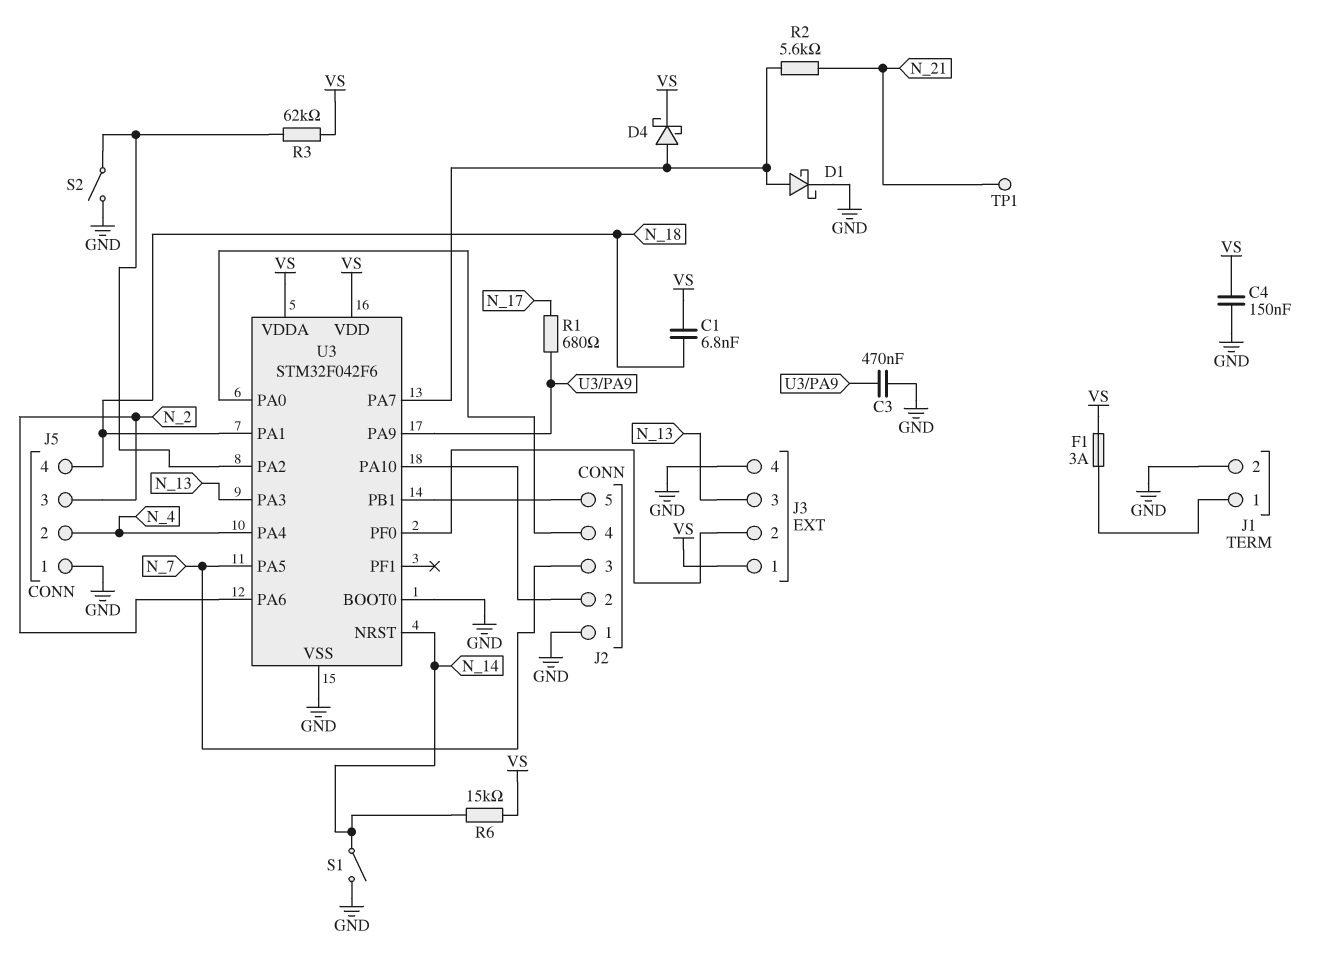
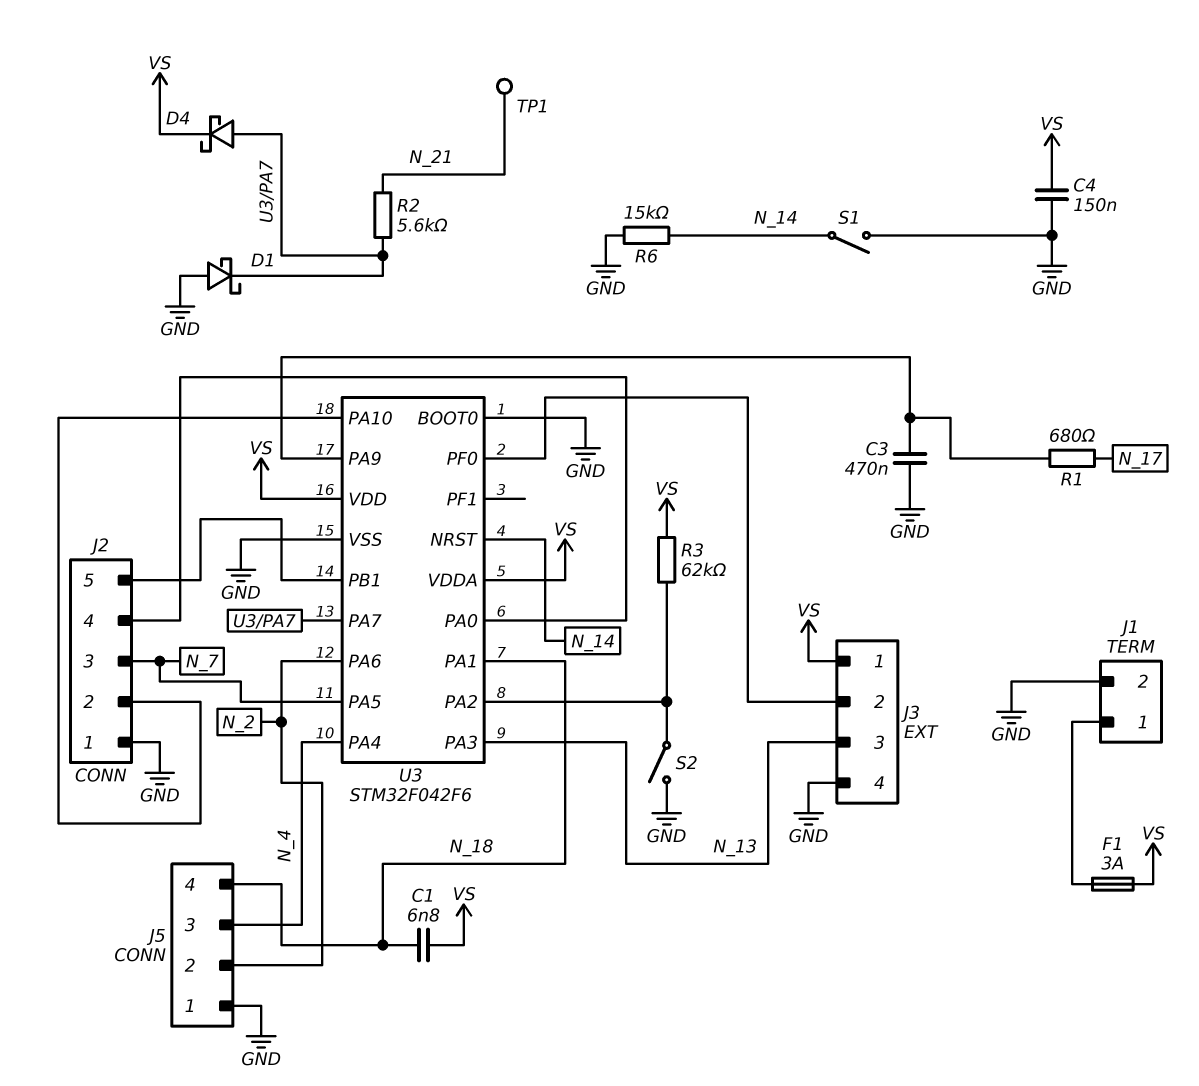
D1: schottky (A U3/PA7, K GND) -> schottky (A GND, K U3/PA7)
J5 pin 2: N_4 -> N_2
J5 pin 3: N_2 -> N_4
R6: 15k (N_14, VS) -> 15k (GND, N_14)

